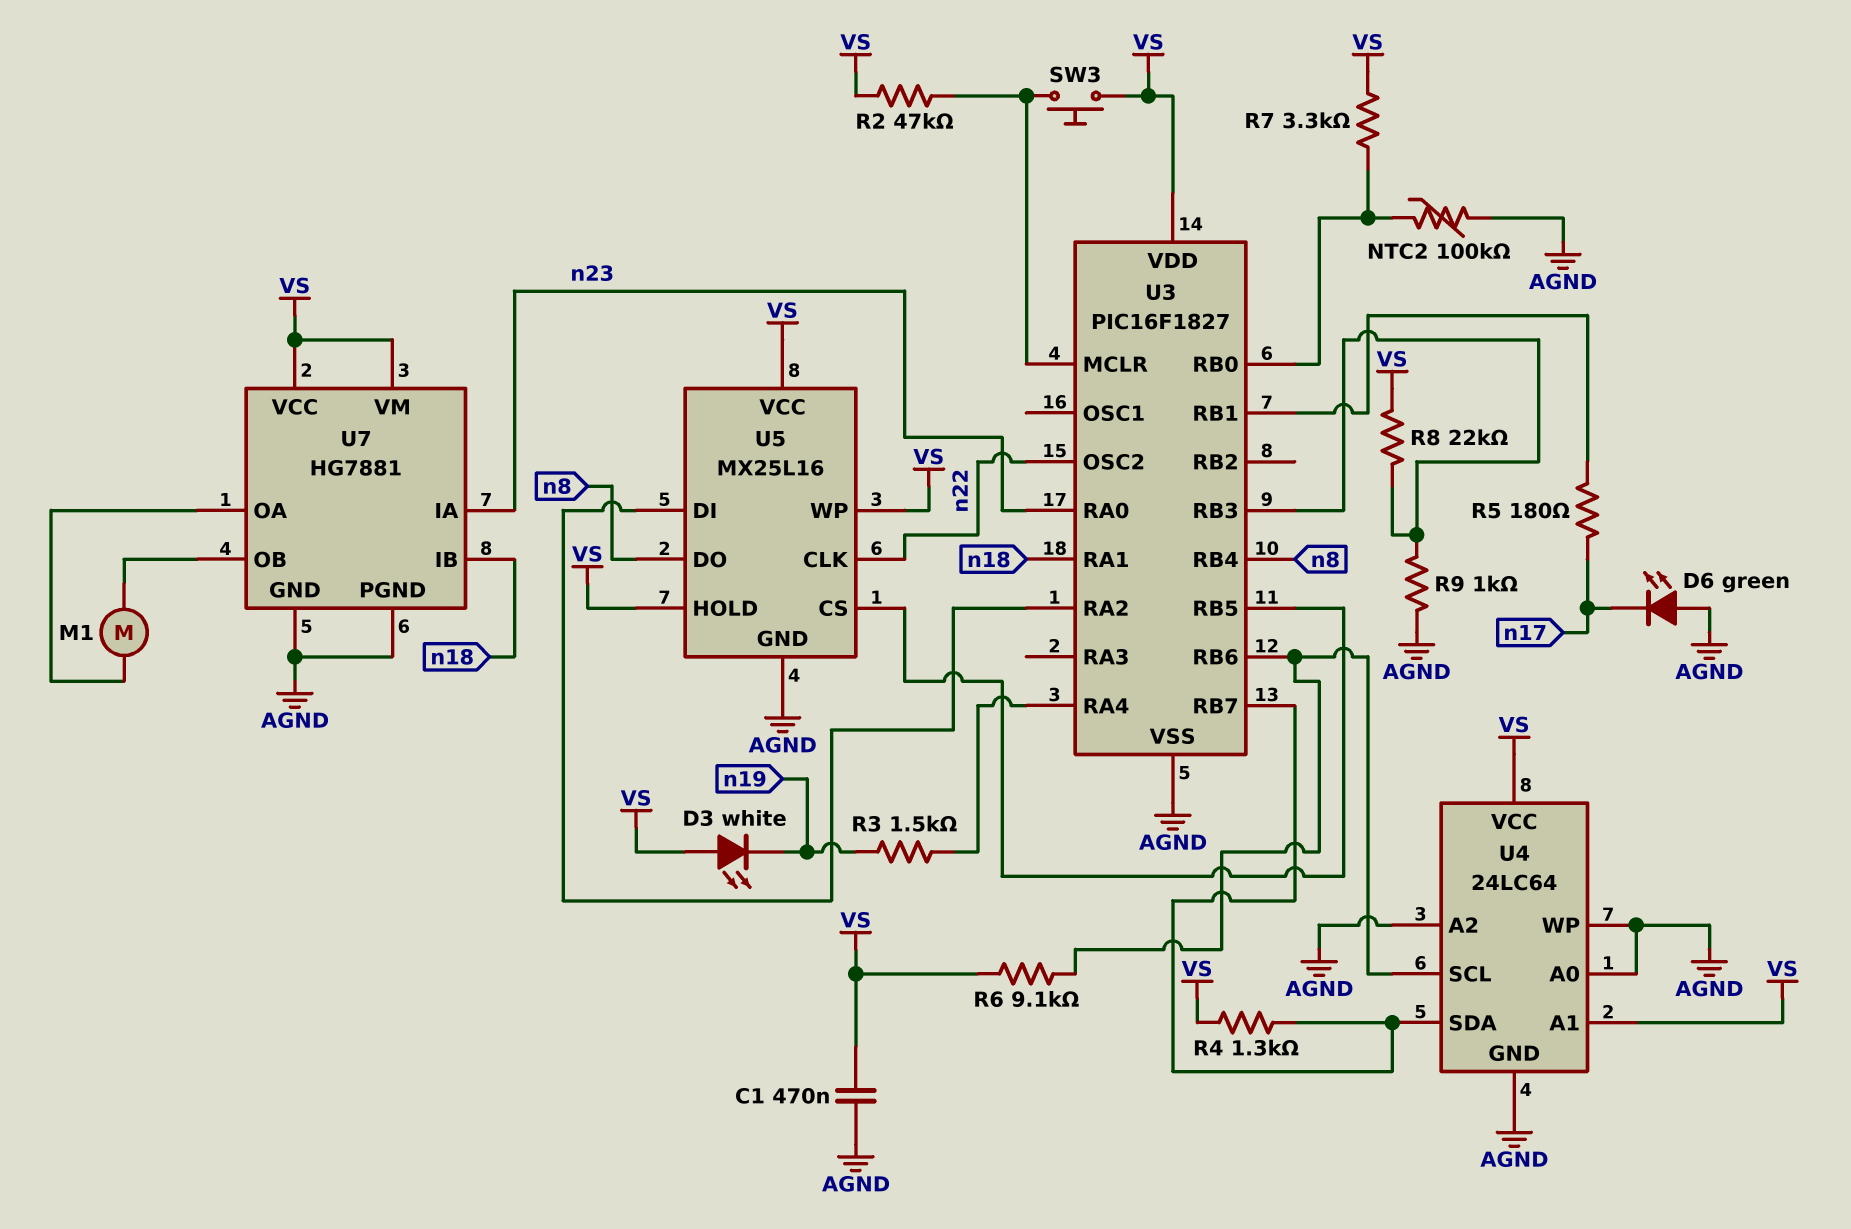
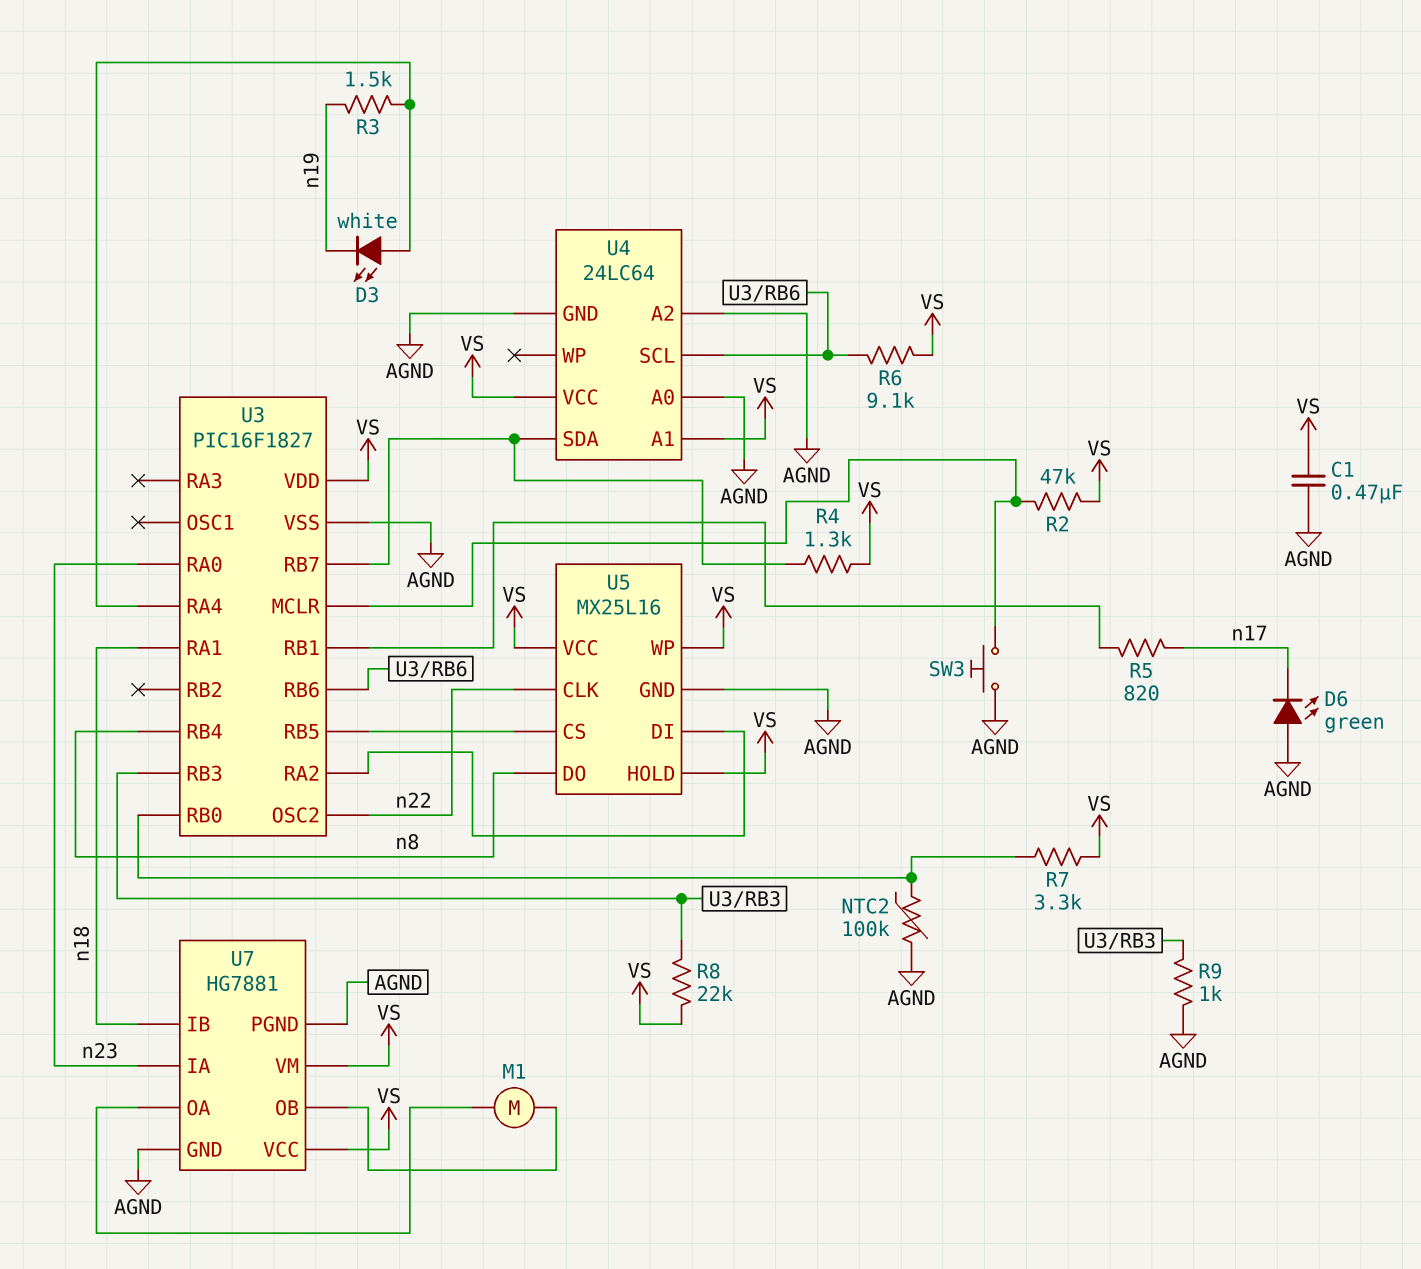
D3: LED white (A VS, K n19) -> LED white (A U3/RA4, K n19)
R5: 180 (U3/RB1, n17) -> 820 (U3/RB1, n17)
SW3: button (U3/MCLR, VS) -> button (AGND, U3/MCLR)
U4 pin WP: AGND -> none

